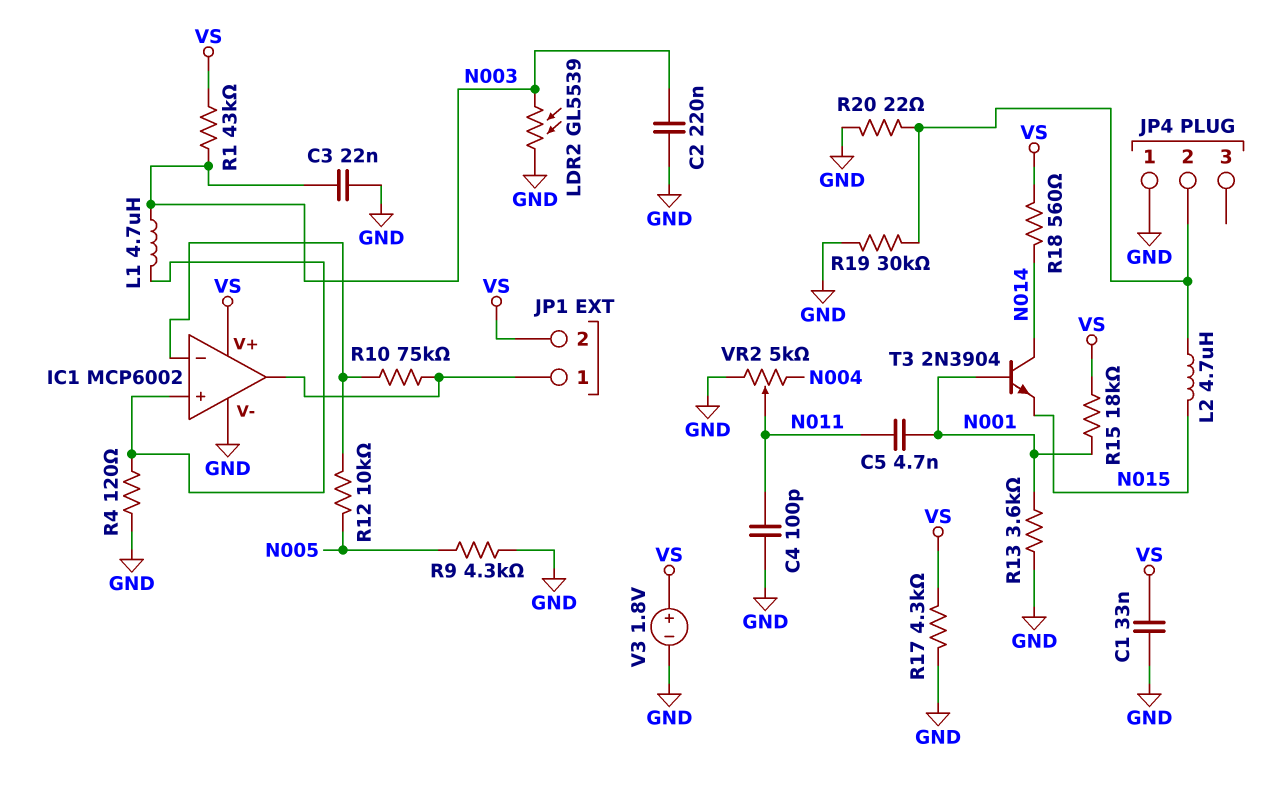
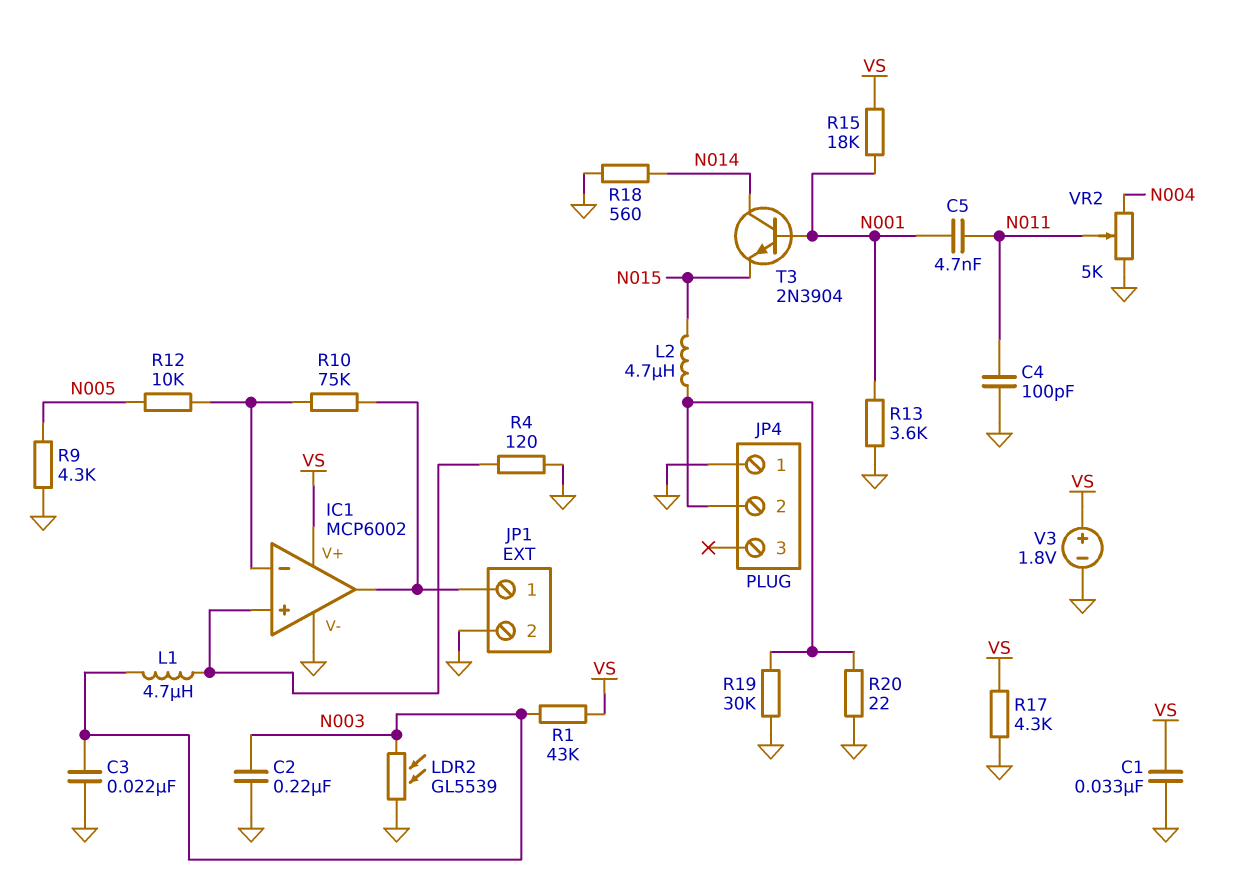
JP1 pin 2: VS -> GND
R18: 560 (N014, VS) -> 560 (GND, N014)

